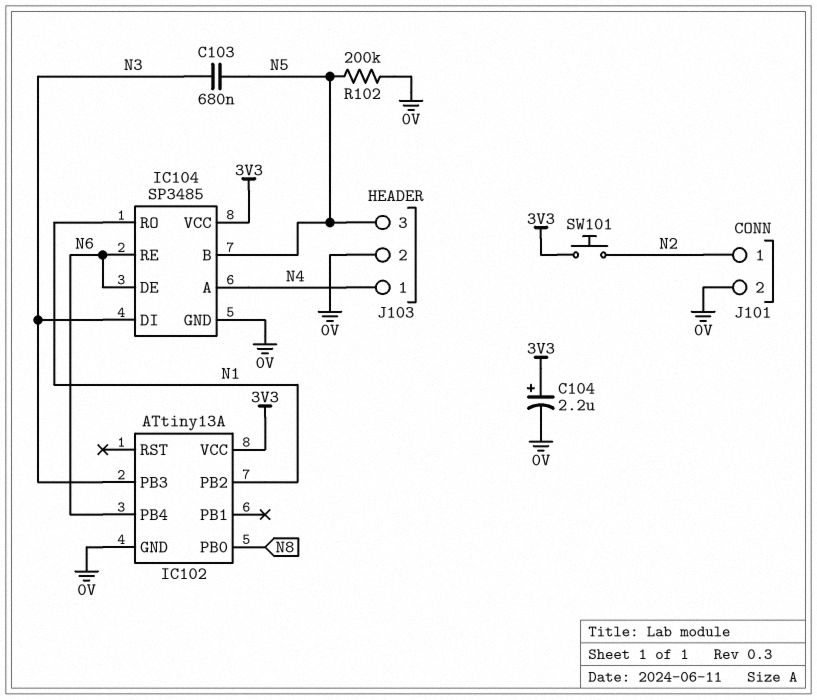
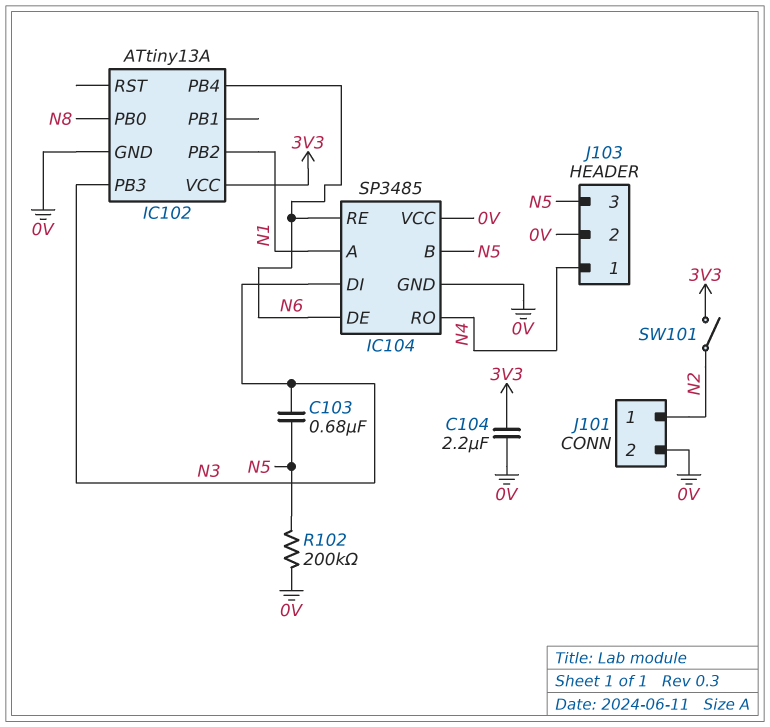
C104: 2.2uF (plus 3V3, minus 0V) -> 2.2uF (0V, 3V3)
IC104 pin A: N4 -> N1
IC104 pin RO: N1 -> N4
IC104 pin VCC: 3V3 -> 0V
SW101: button (3V3, N2) -> switch (3V3, N2)

